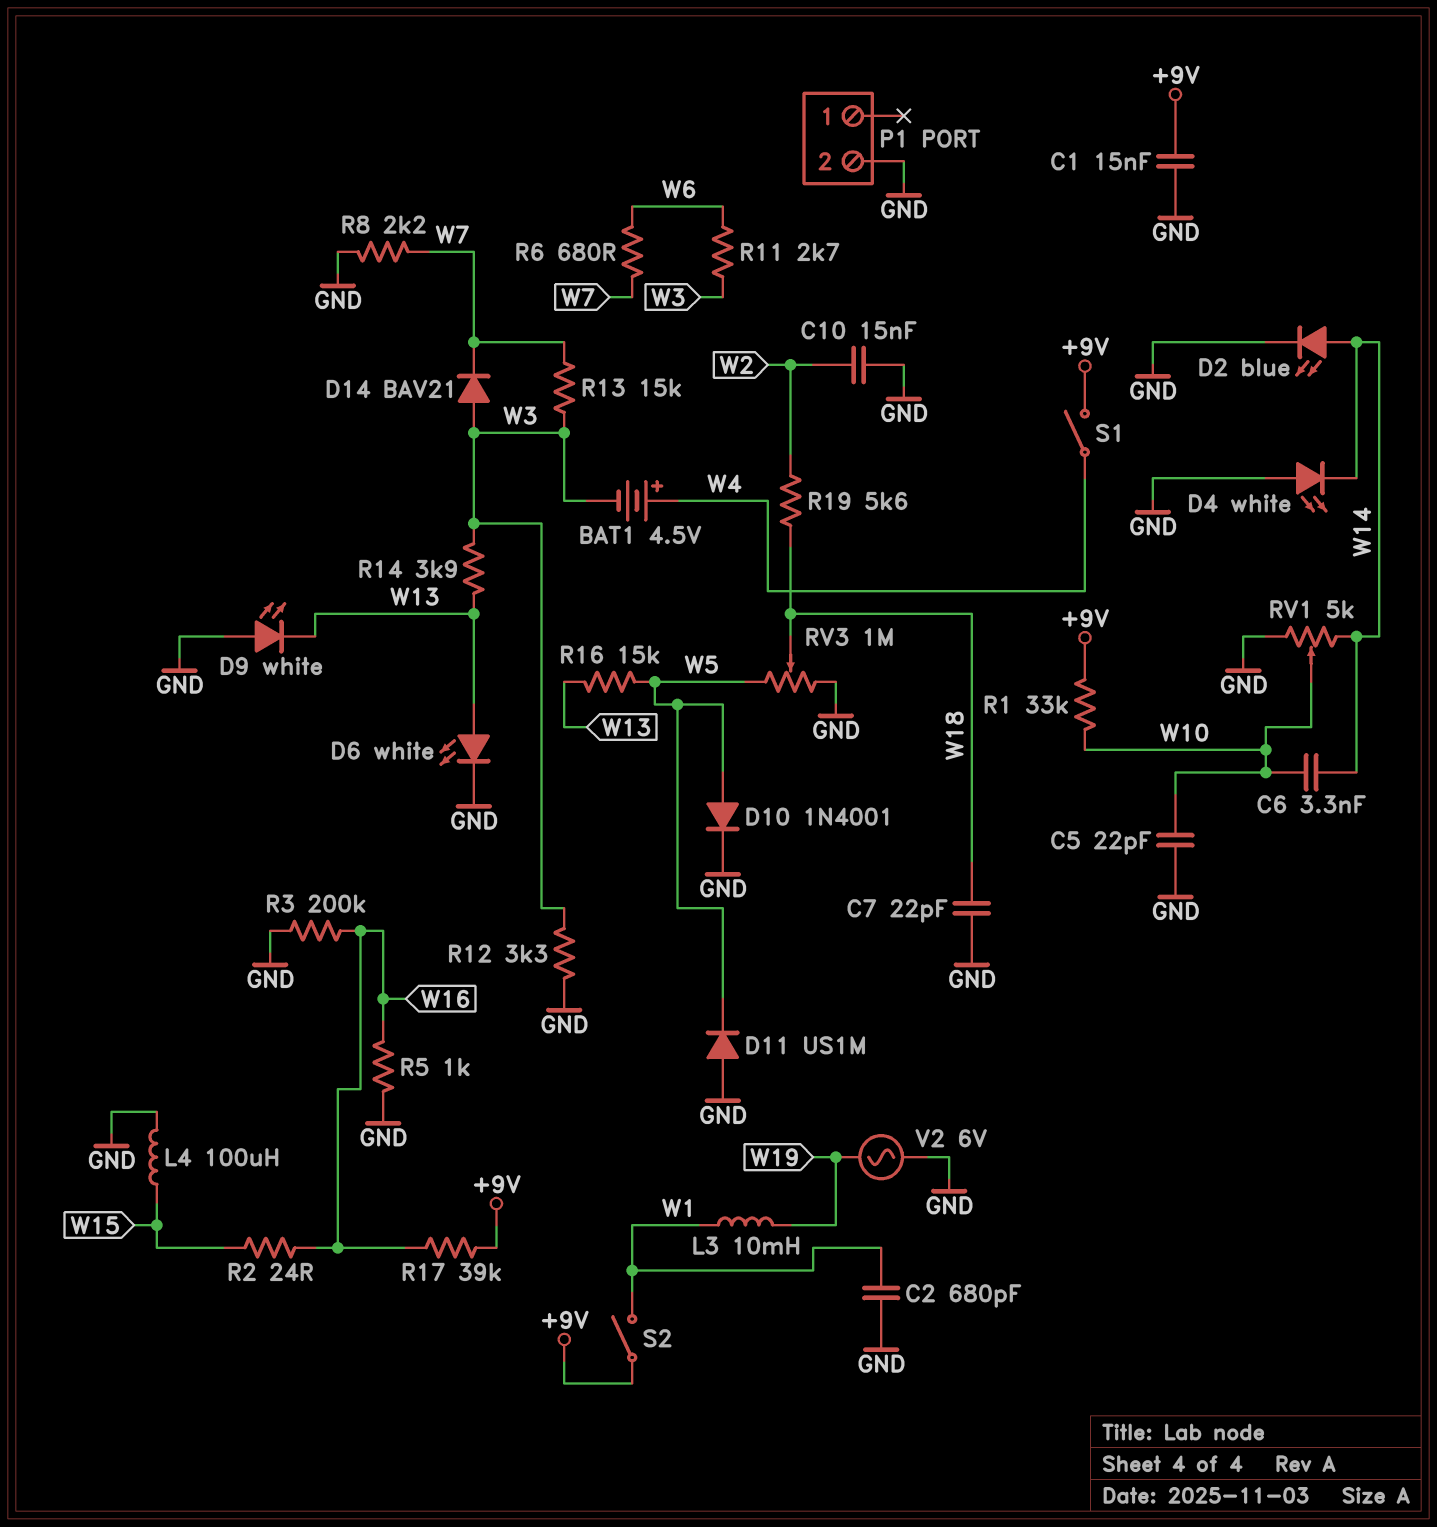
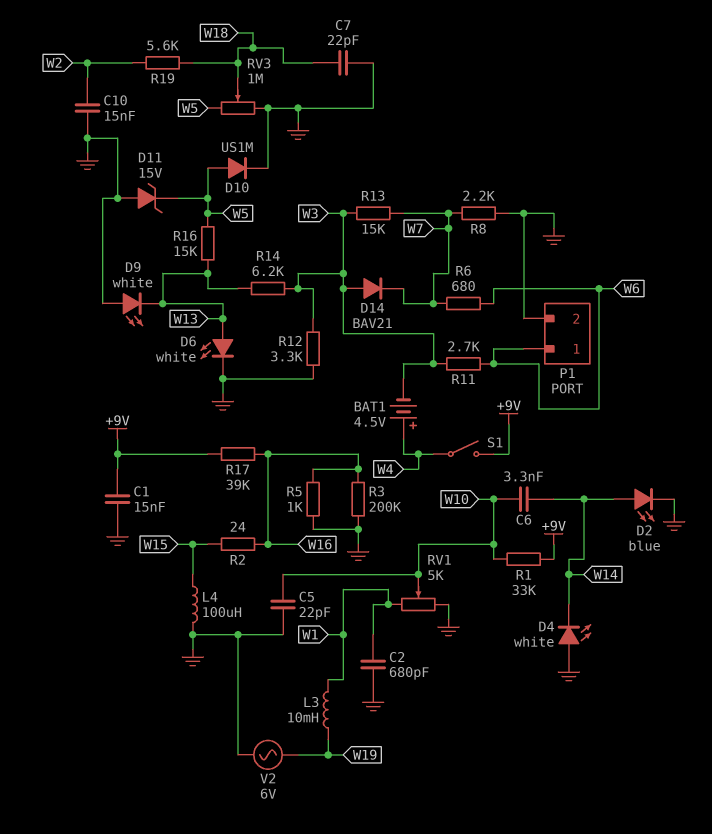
D10: diode 1N4001 (A W5, K GND) -> diode US1M (A W5, K GND)
D11: diode US1M (A GND, K W5) -> zener 15V (A GND, K W5)
P1 pin 1: none -> W6
R14: 3.9k (W3, W13) -> 6.2k (W3, W13)
RV1: 5k (GND, W14, wiper W10) -> 5k (GND, W1, wiper W10)
S2: switch (+9V, W1) -> none

